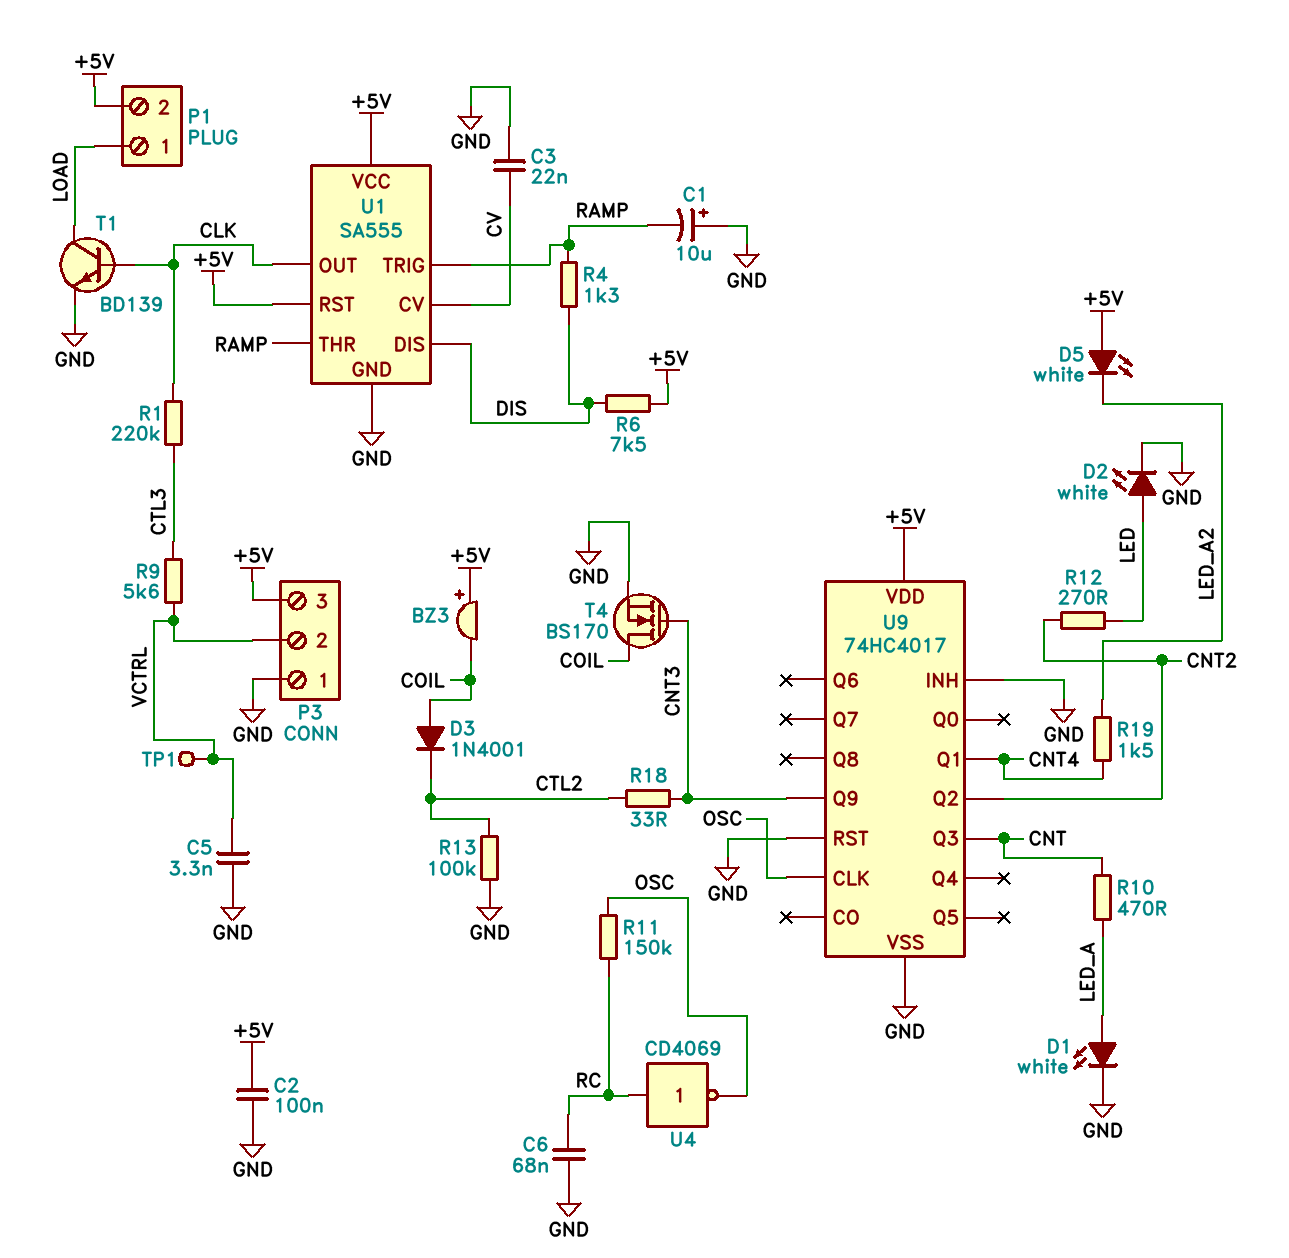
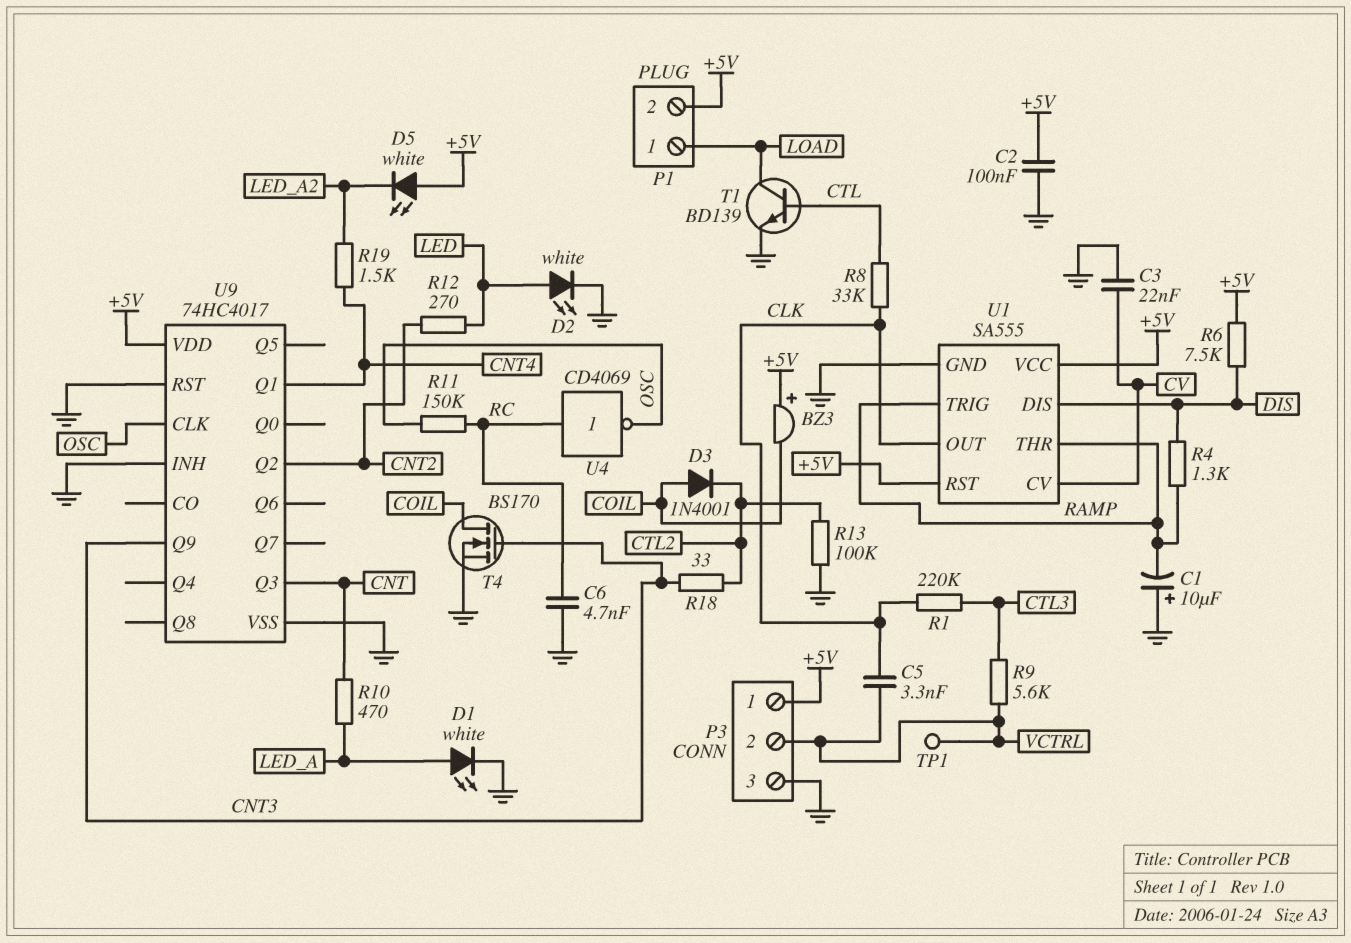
C5: 3.3nF (GND, VCTRL) -> 3.3nF (CLK, VCTRL)
C6: 68nF (GND, RC) -> 4.7nF (GND, RC)
P3 pin 1: GND -> +5V
P3 pin 3: +5V -> GND
R8: none -> 33k (CLK, CTL)
T1: NPN BD139 (B CLK, C LOAD, E GND) -> NPN BD139 (B CTL, C LOAD, E GND)

